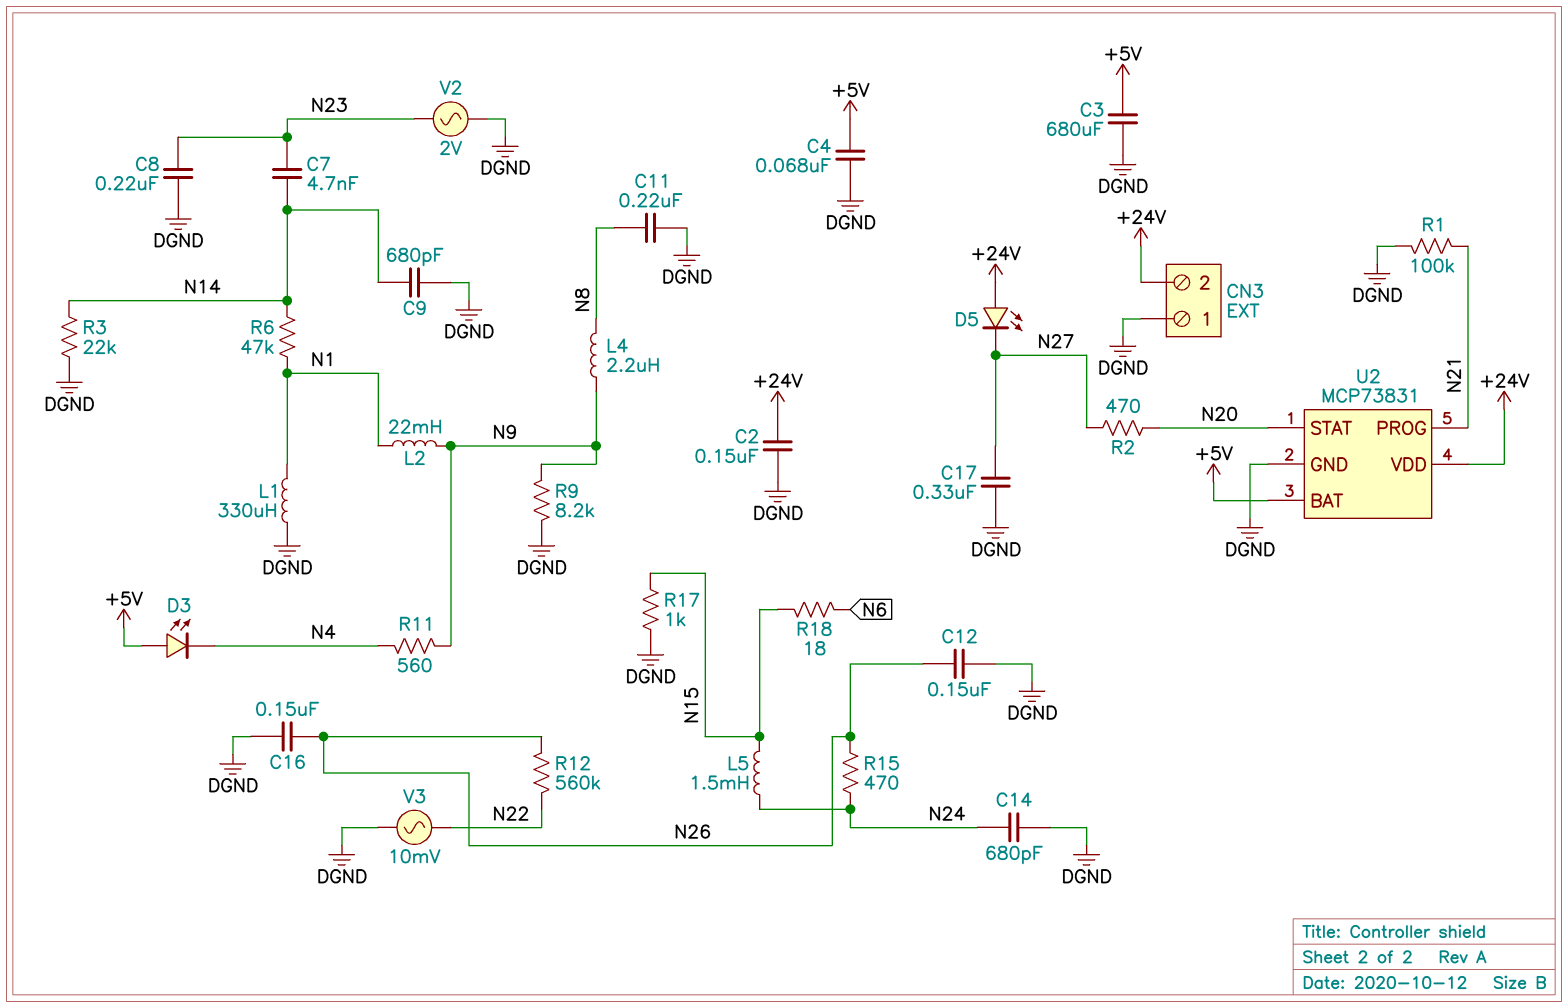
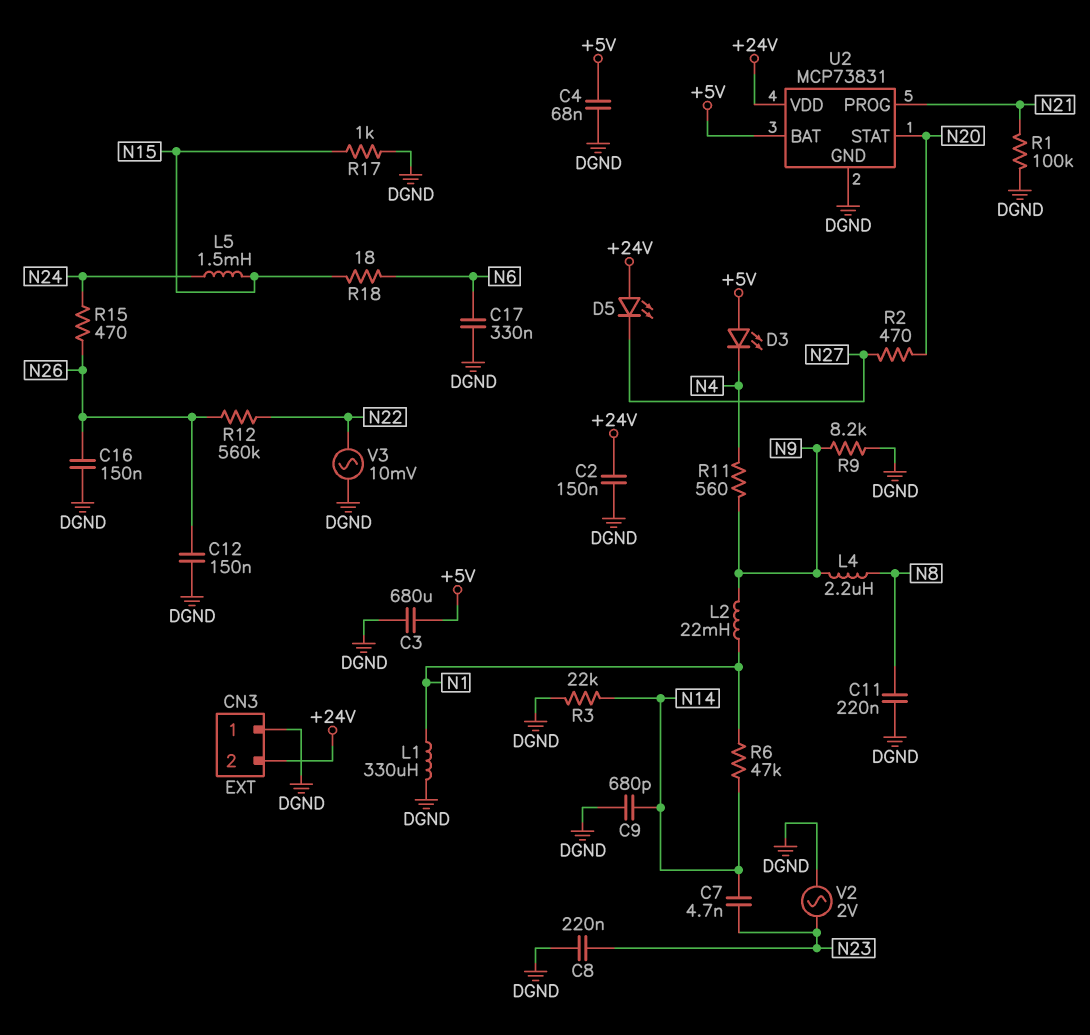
C14: 680pF (DGND, N24) -> none
C17: 330nF (DGND, N27) -> 330nF (DGND, N6)

